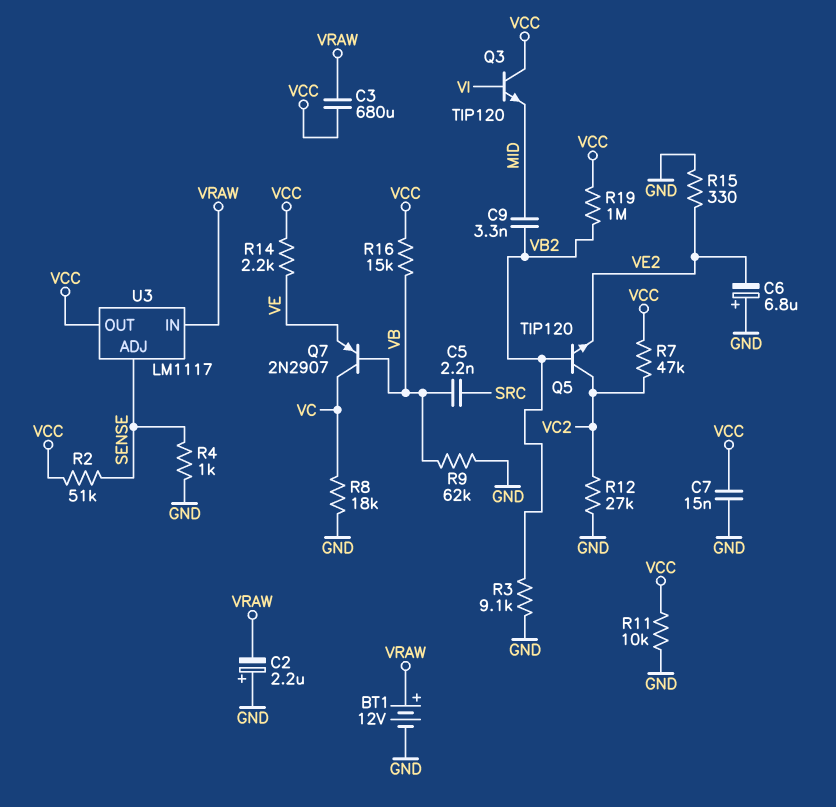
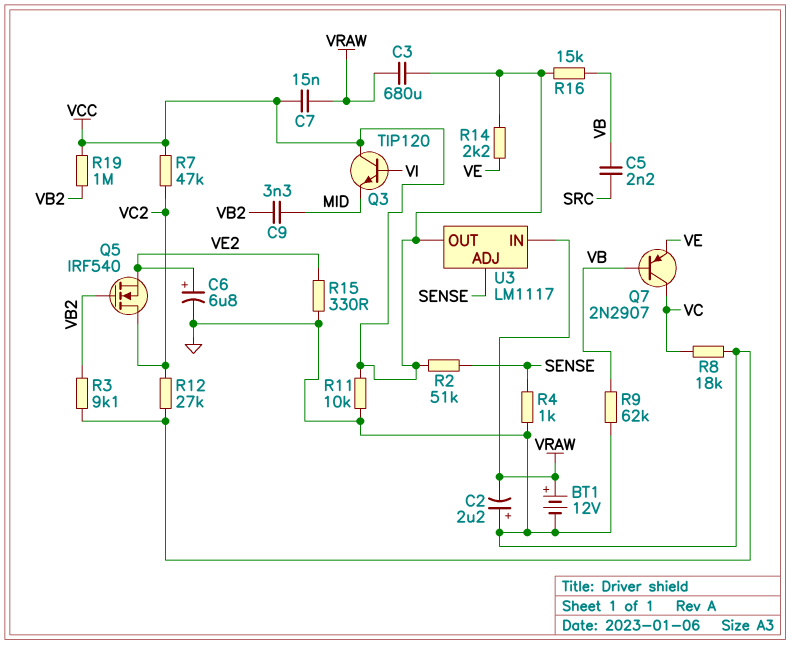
C6: 6.8uF (plus GND, minus VE2) -> 6.8uF (plus VE2, minus GND)
C7: 15nF (GND, VCC) -> 15nF (VCC, VRAW)
Q5: NPN TIP120 (B VB2, C VC2, E VE2) -> NMOS IRF540 (G VB2, D VC2, S VE2)

